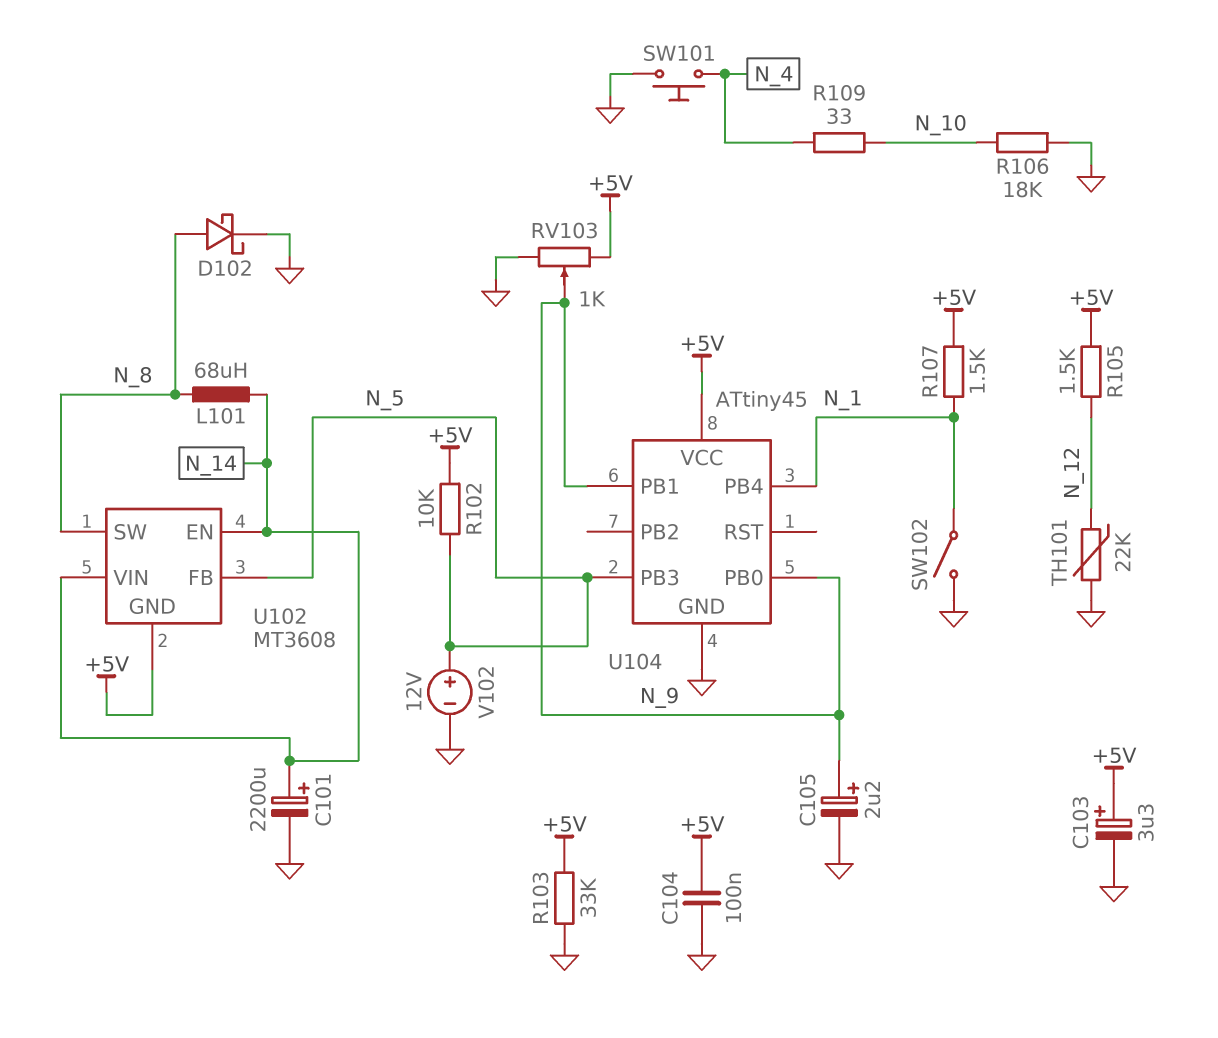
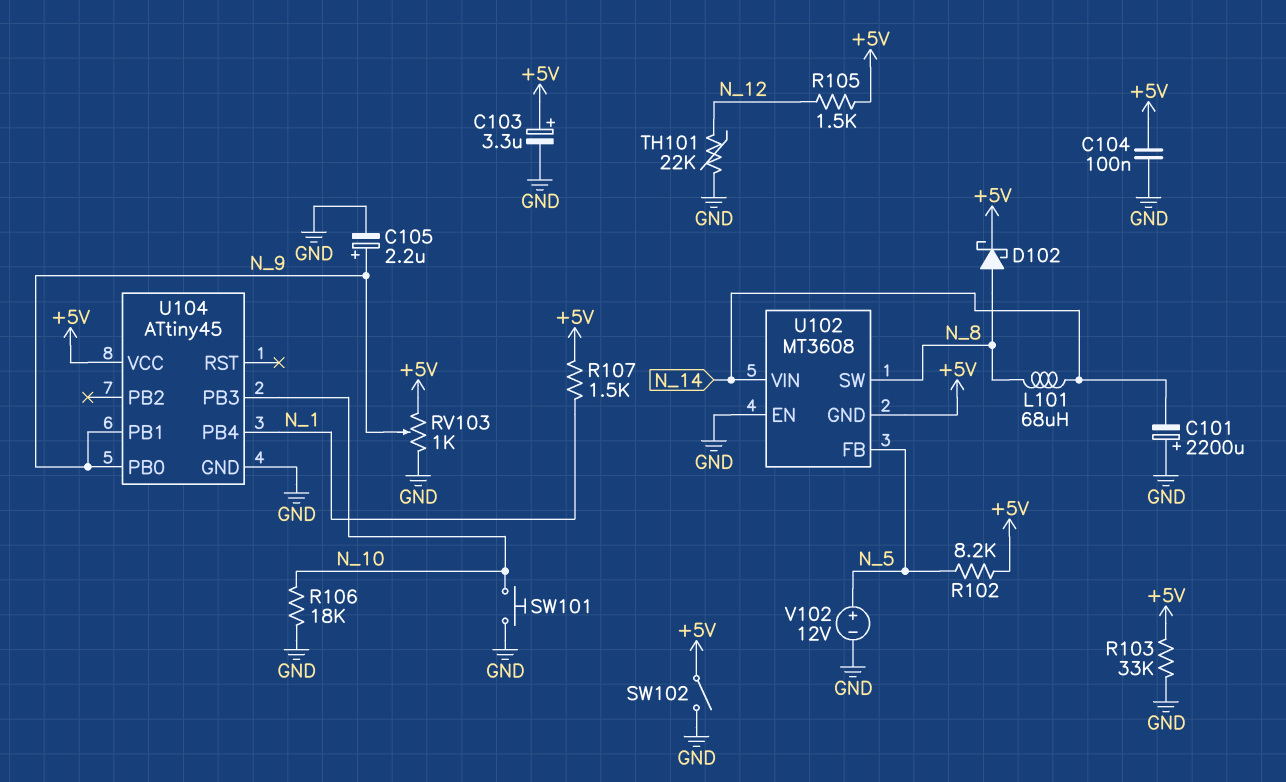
C101: 2200uF (plus N_14, minus GND) -> 2200uF (plus GND, minus N_14)
D102: schottky (A N_8, K GND) -> schottky (A N_8, K +5V)
R102: 10k (+5V, N_5) -> 8.2k (+5V, N_5)
R109: 33 (N_4, N_10) -> none
SW101: button (GND, N_4) -> button (GND, N_10)
SW102: switch (GND, N_1) -> switch (+5V, GND)
U102 pin EN: N_14 -> GND
U104 pin PB3: N_5 -> N_10

